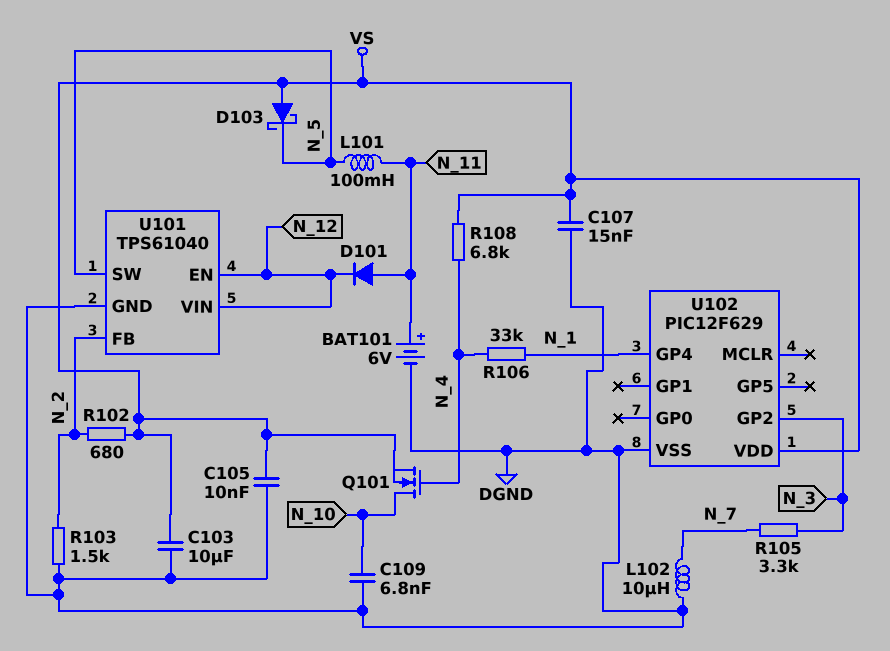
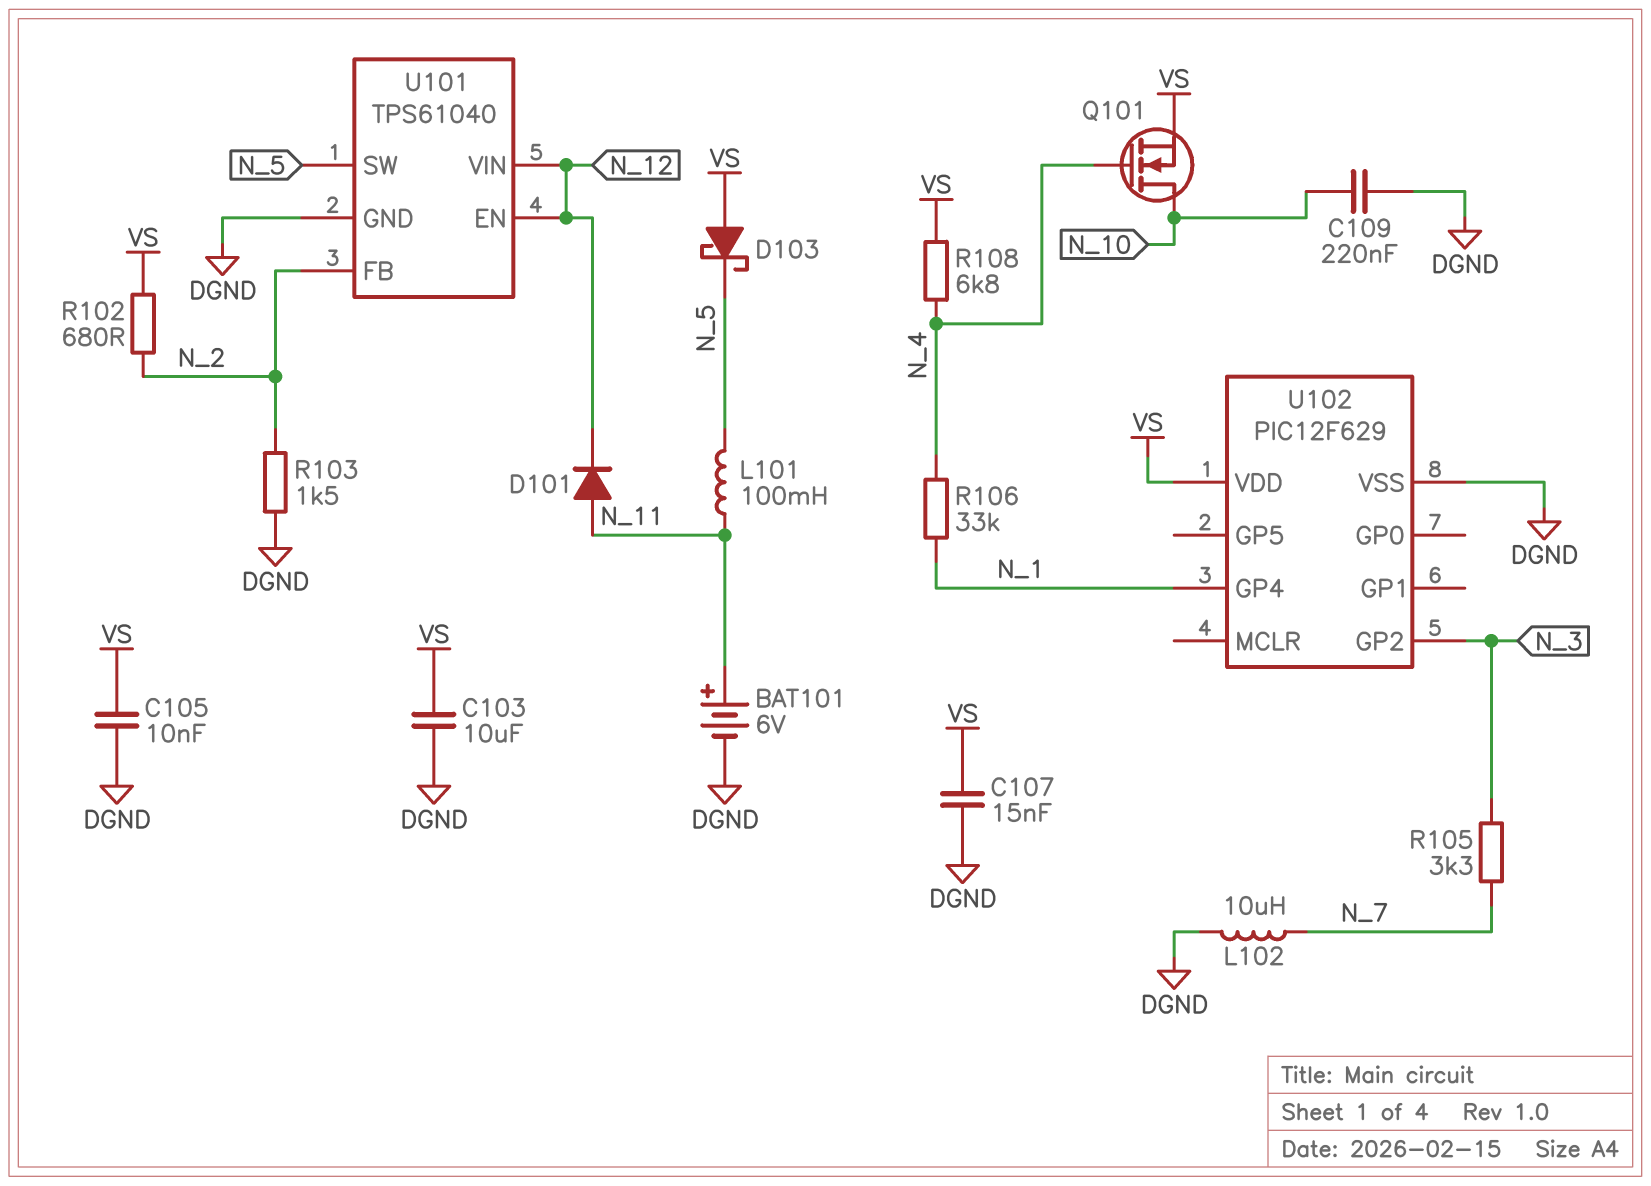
C109: 6.8nF (DGND, N_10) -> 220nF (DGND, N_10)

